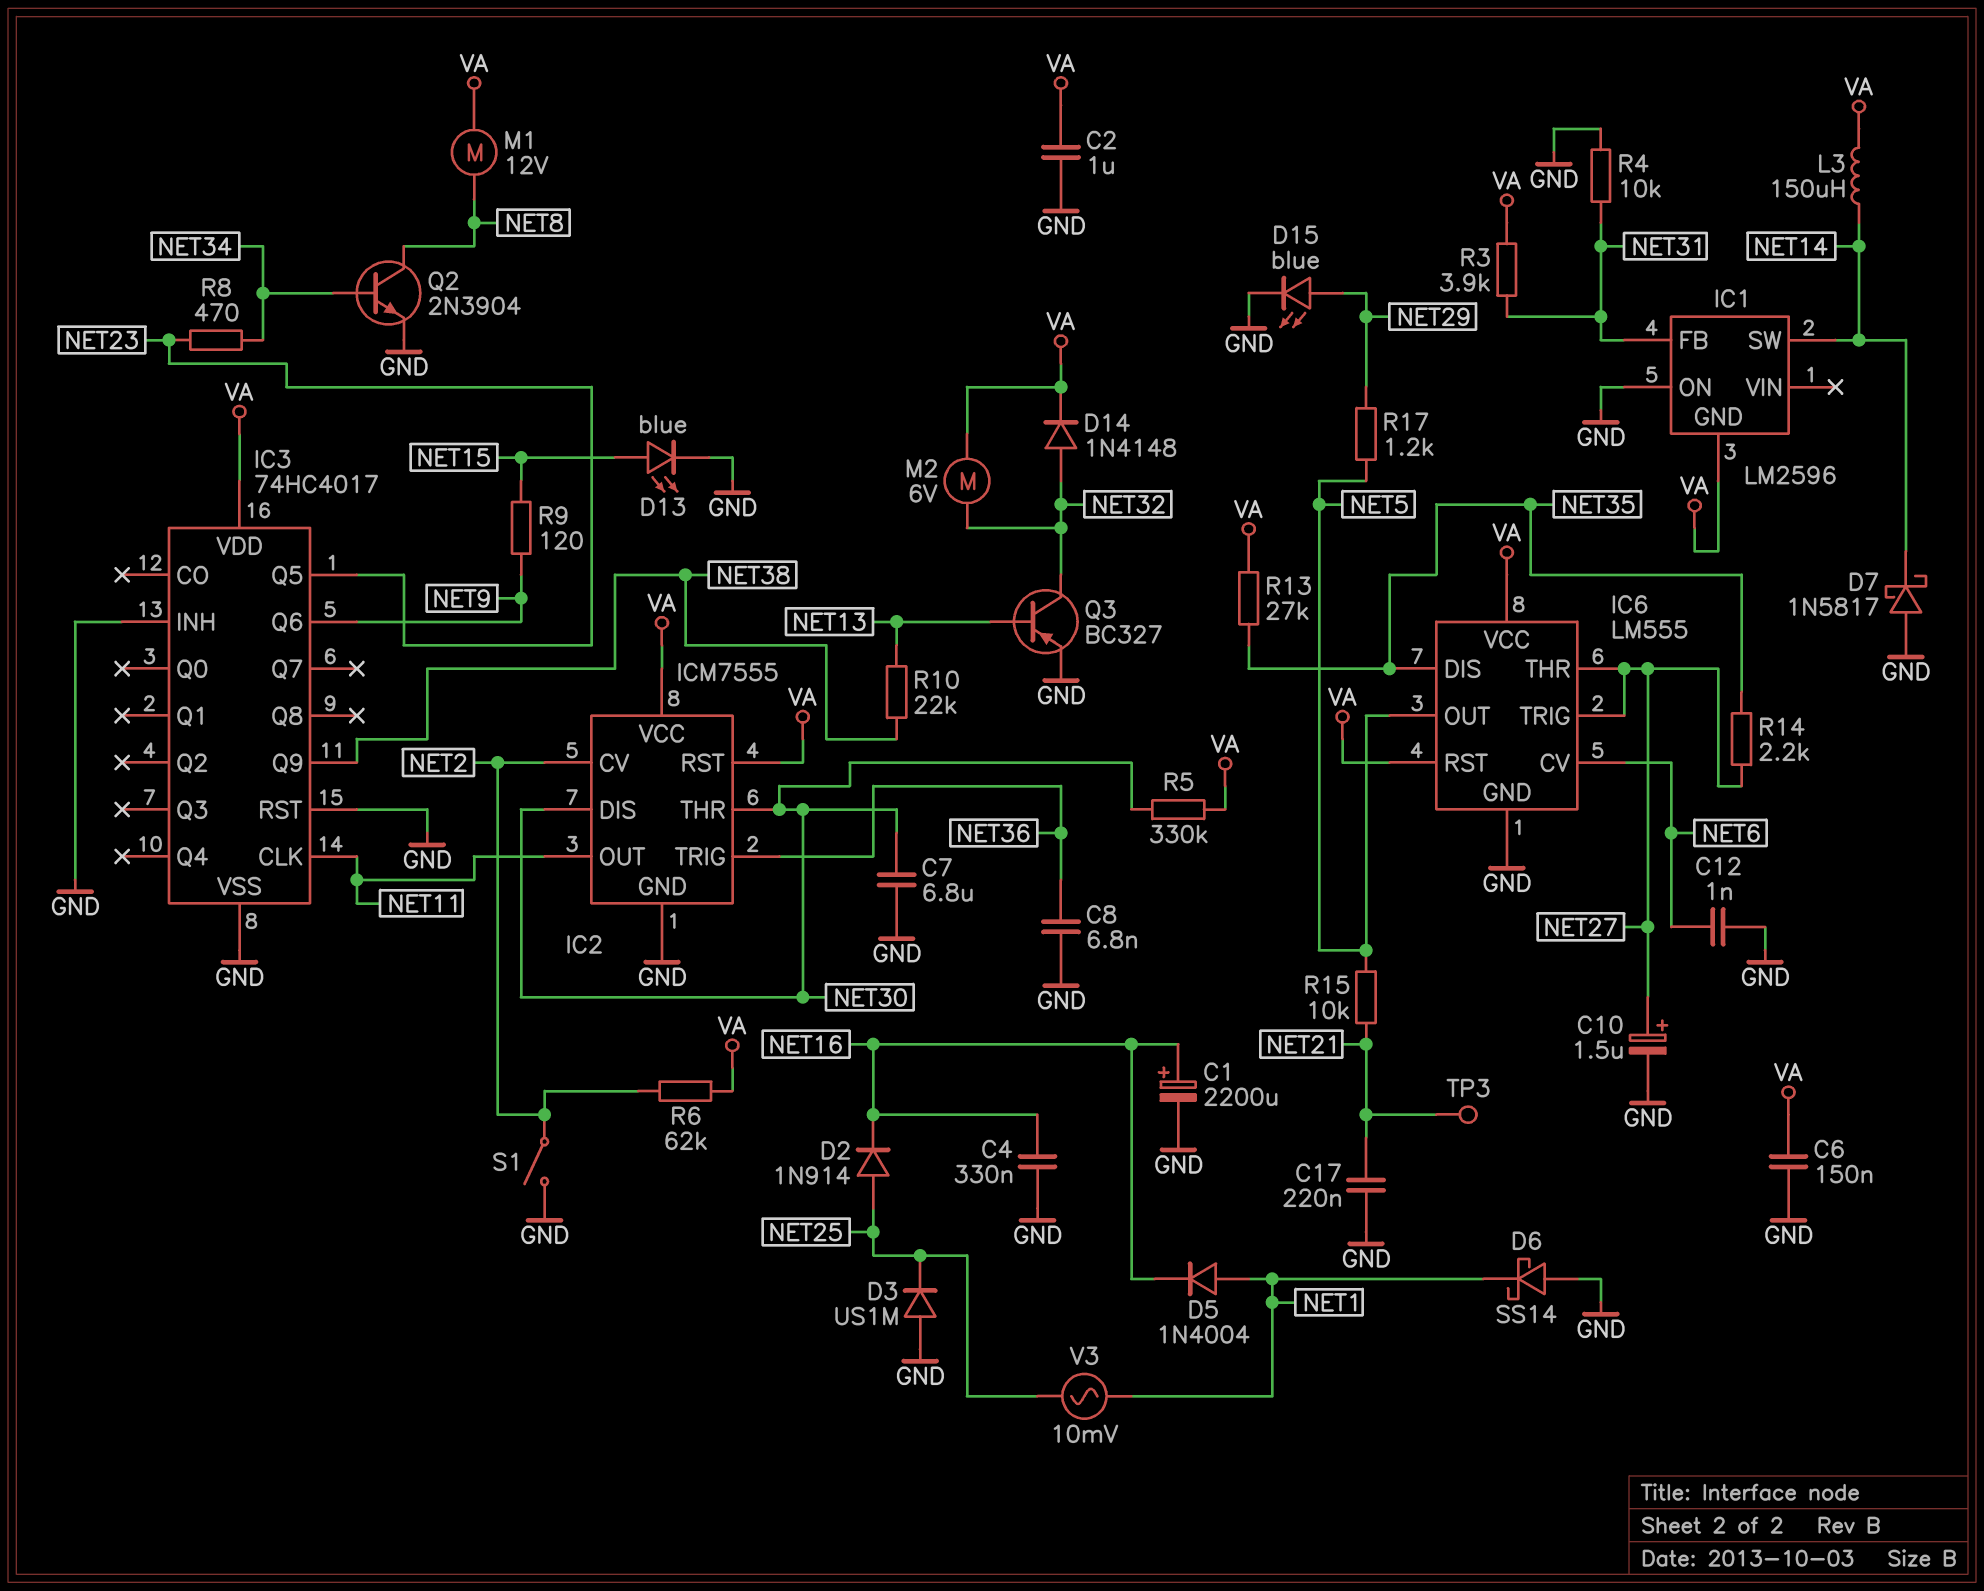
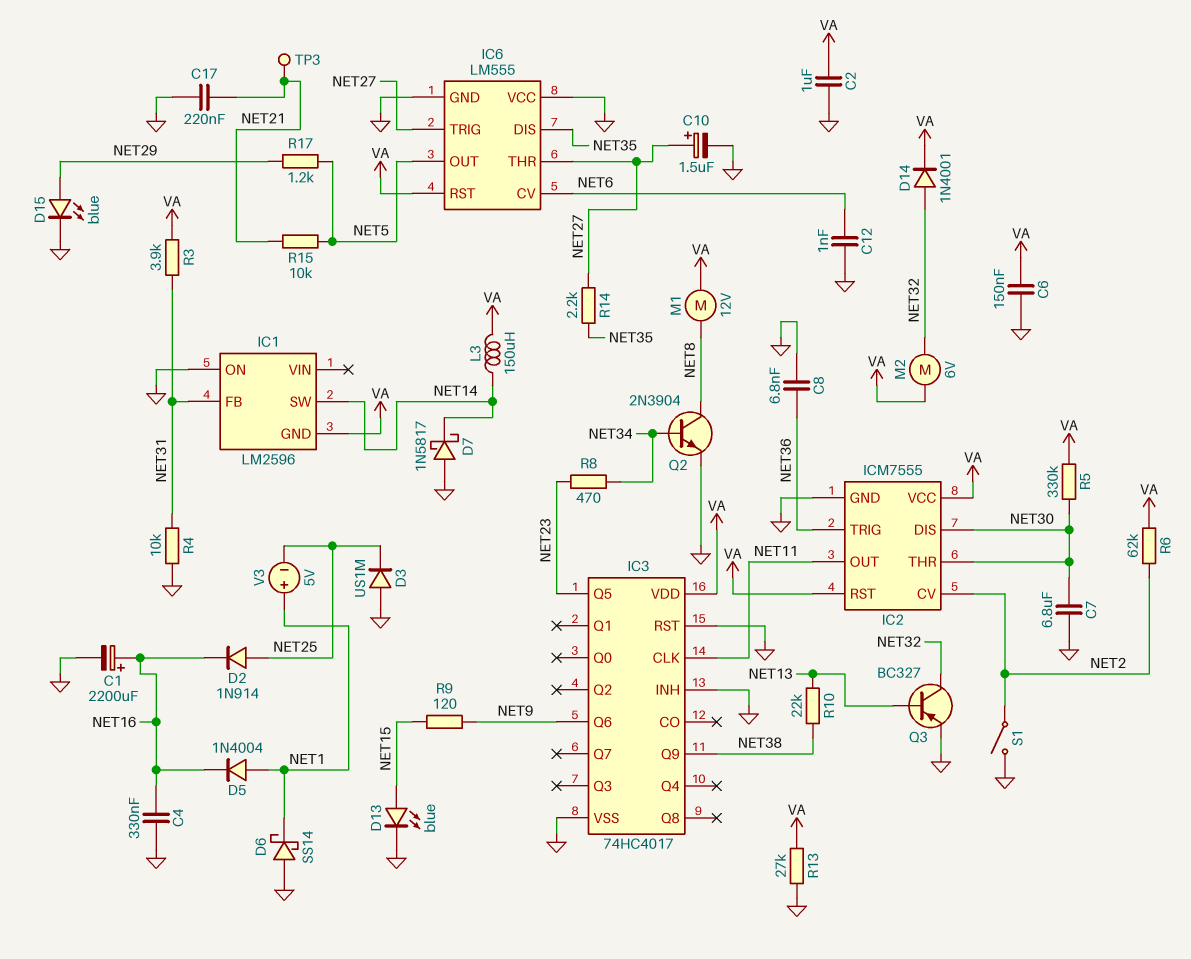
D14: diode 1N4148 (A NET32, K VA) -> diode 1N4001 (A NET32, K VA)
IC6 pin VCC: VA -> GND
R13: 27k (NET35, VA) -> 27k (GND, VA)
V3: AC 10mV (NET1, NET25) -> 5V (plus NET1, minus NET25)

